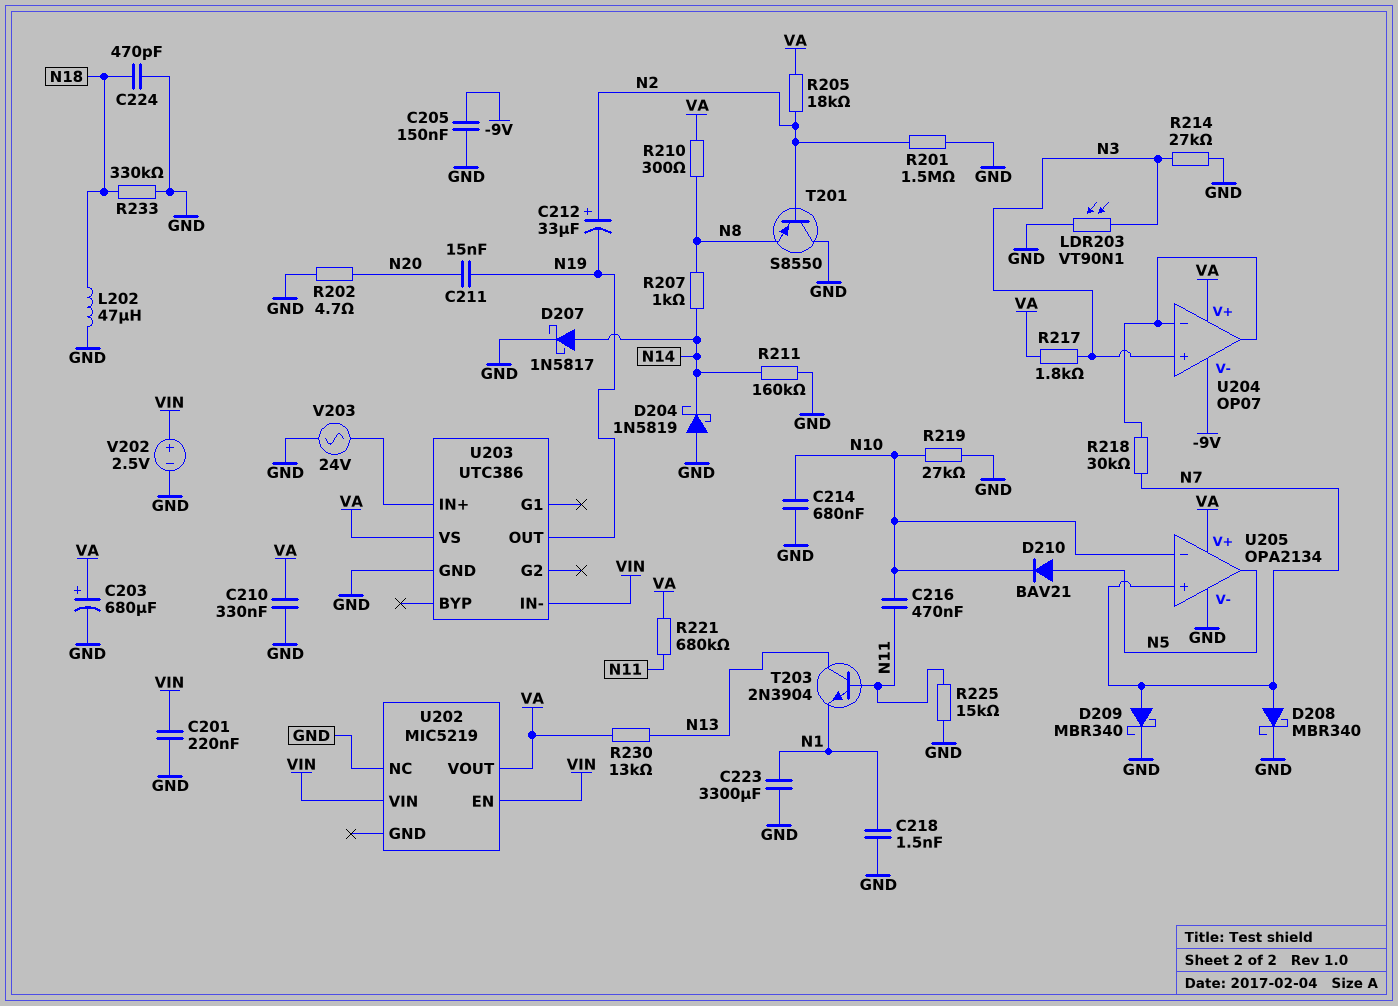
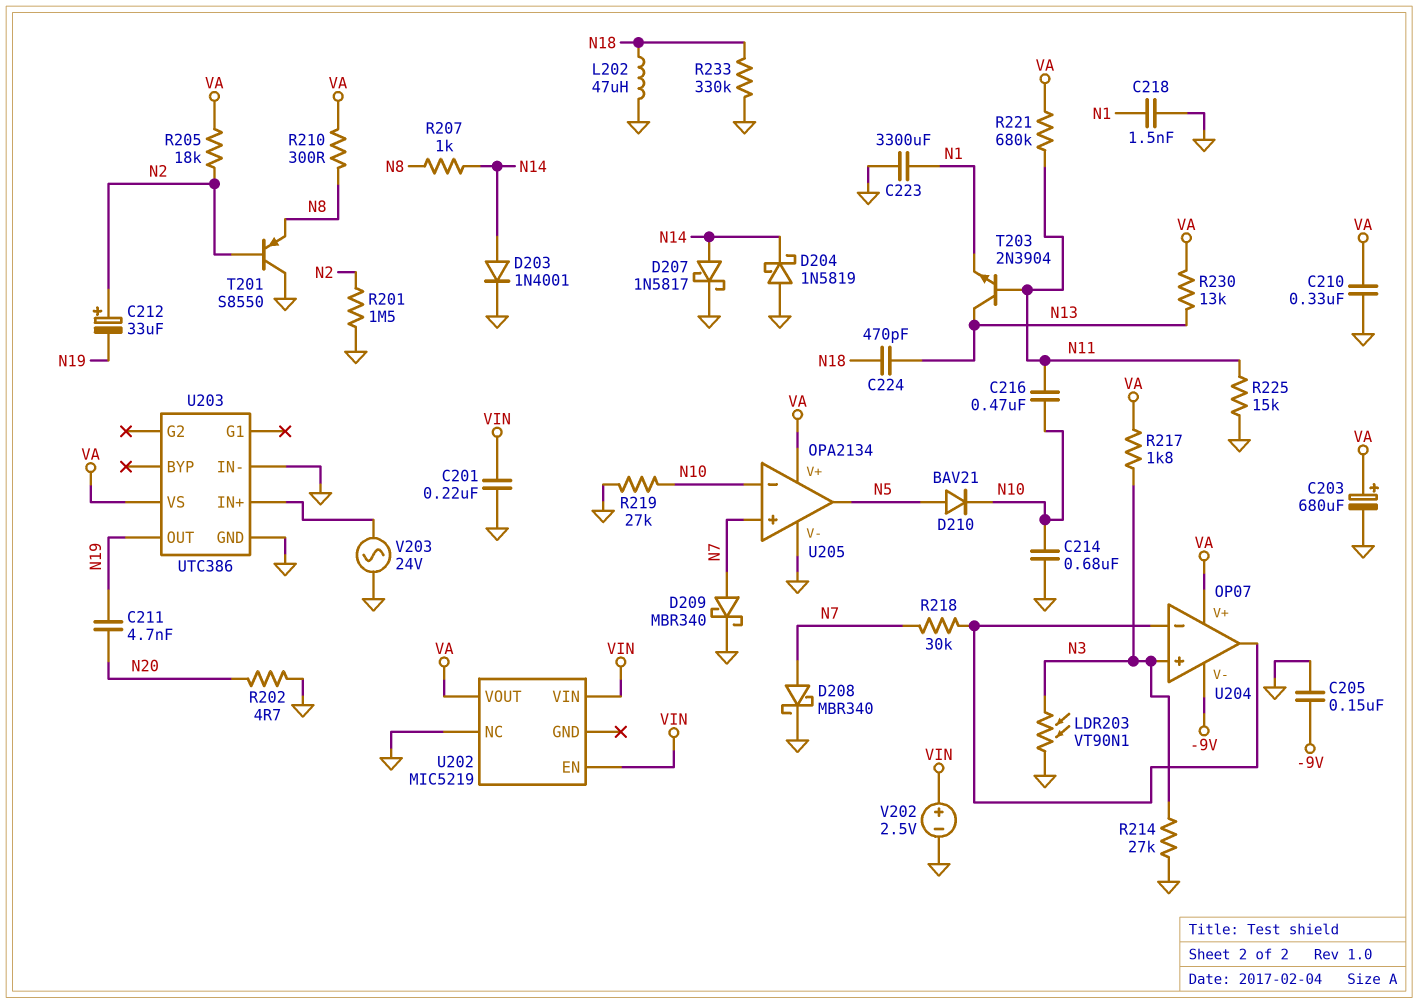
C211: 15nF (N19, N20) -> 4.7nF (N19, N20)
C224: 470pF (GND, N18) -> 470pF (N13, N18)
D203: none -> diode 1N4001 (A N14, K GND)
R211: 160k (GND, N14) -> none
U203 pin IN-: VIN -> GND

